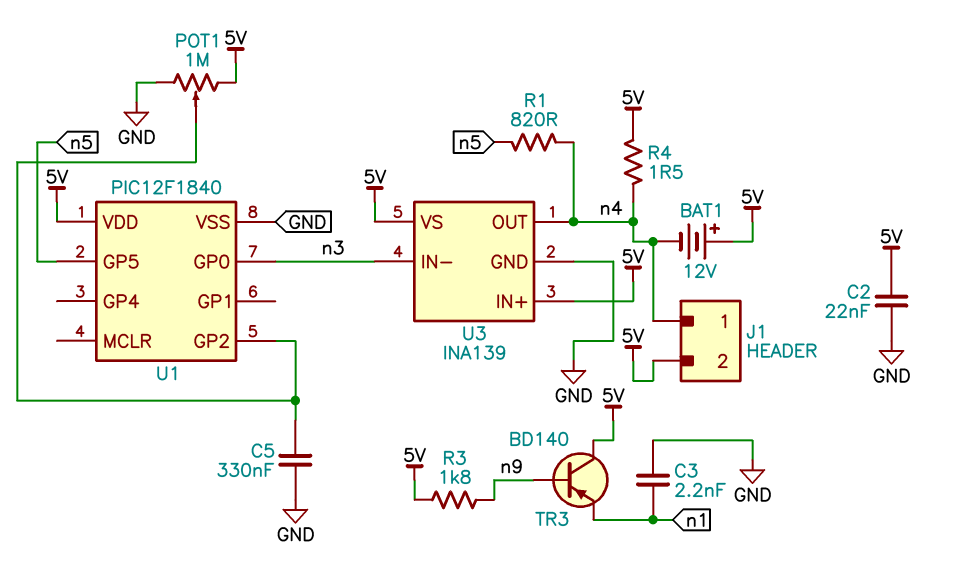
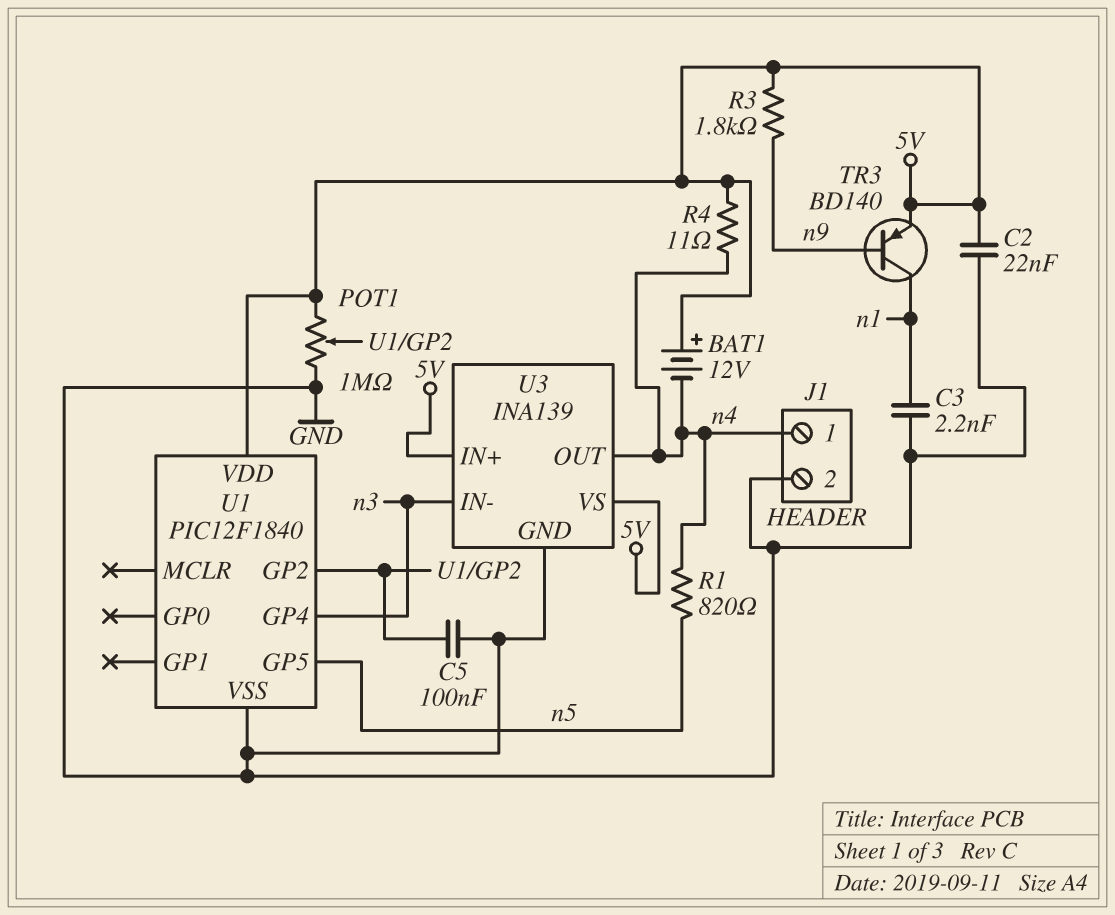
C5: 330nF (GND, U1/GP2) -> 100nF (GND, U1/GP2)
J1 pin 2: 5V -> GND
R4: 1.5 (5V, n4) -> 11 (5V, n4)
TR3: PNP BD140 (B n9, C 5V, E n1) -> PNP BD140 (B n9, C n1, E 5V)
U1 pin GP0: n3 -> none
U1 pin GP4: none -> n3

